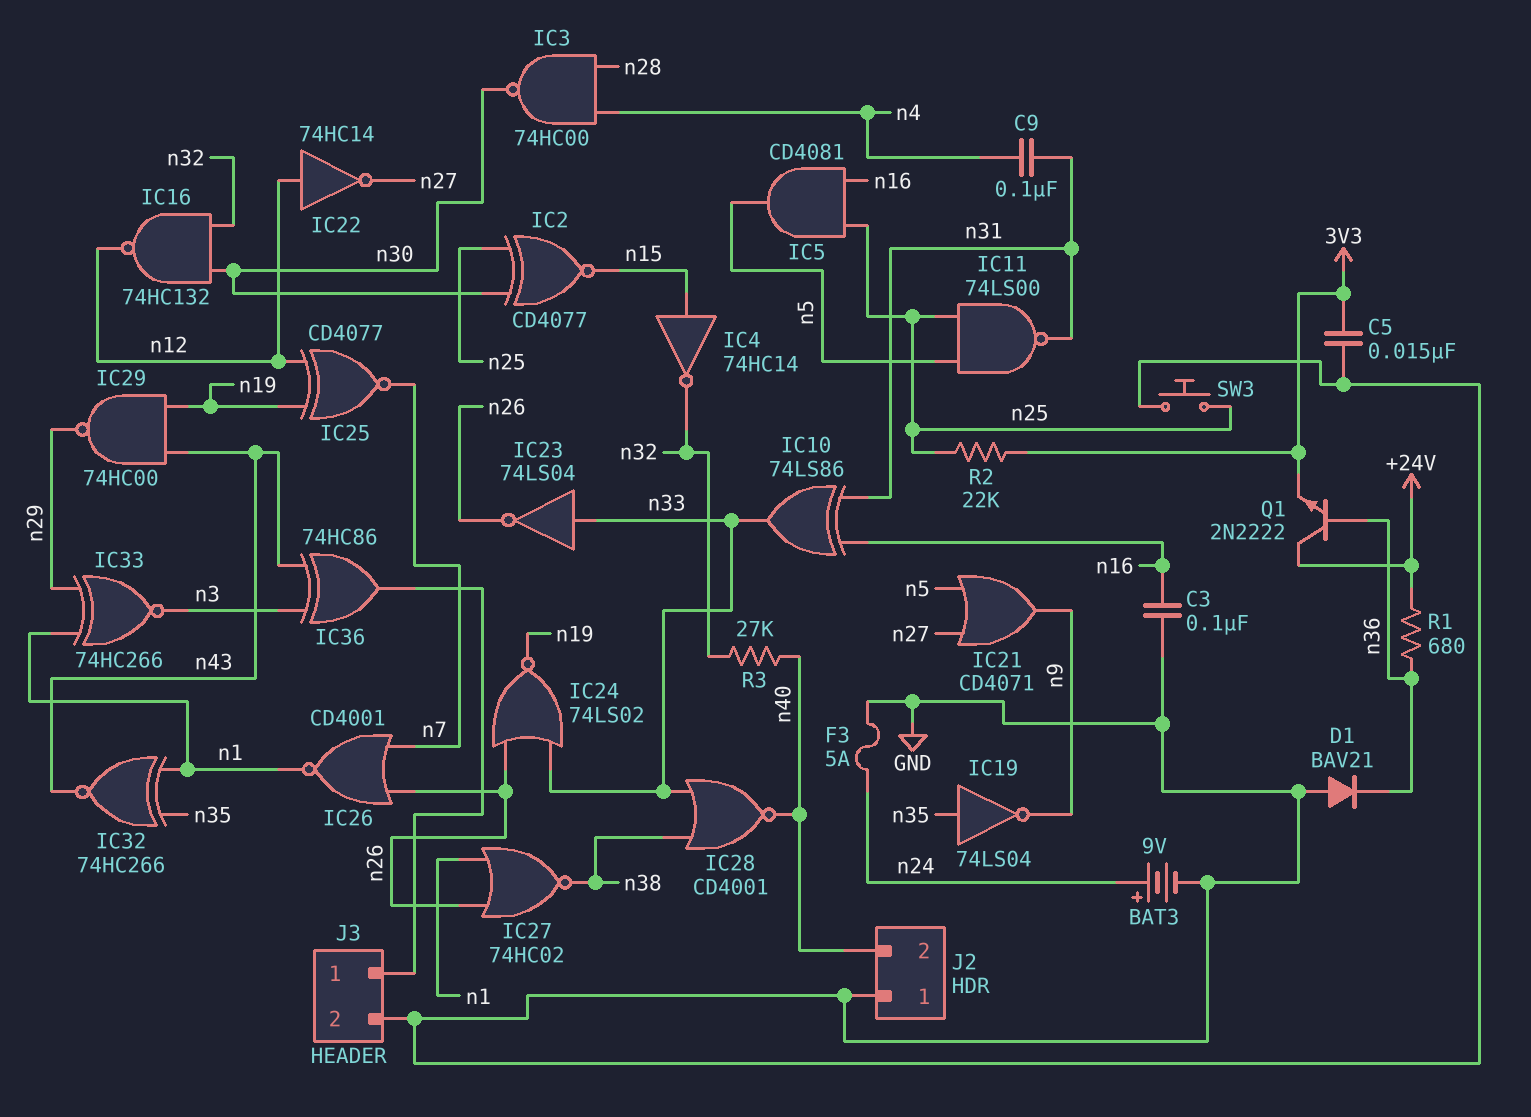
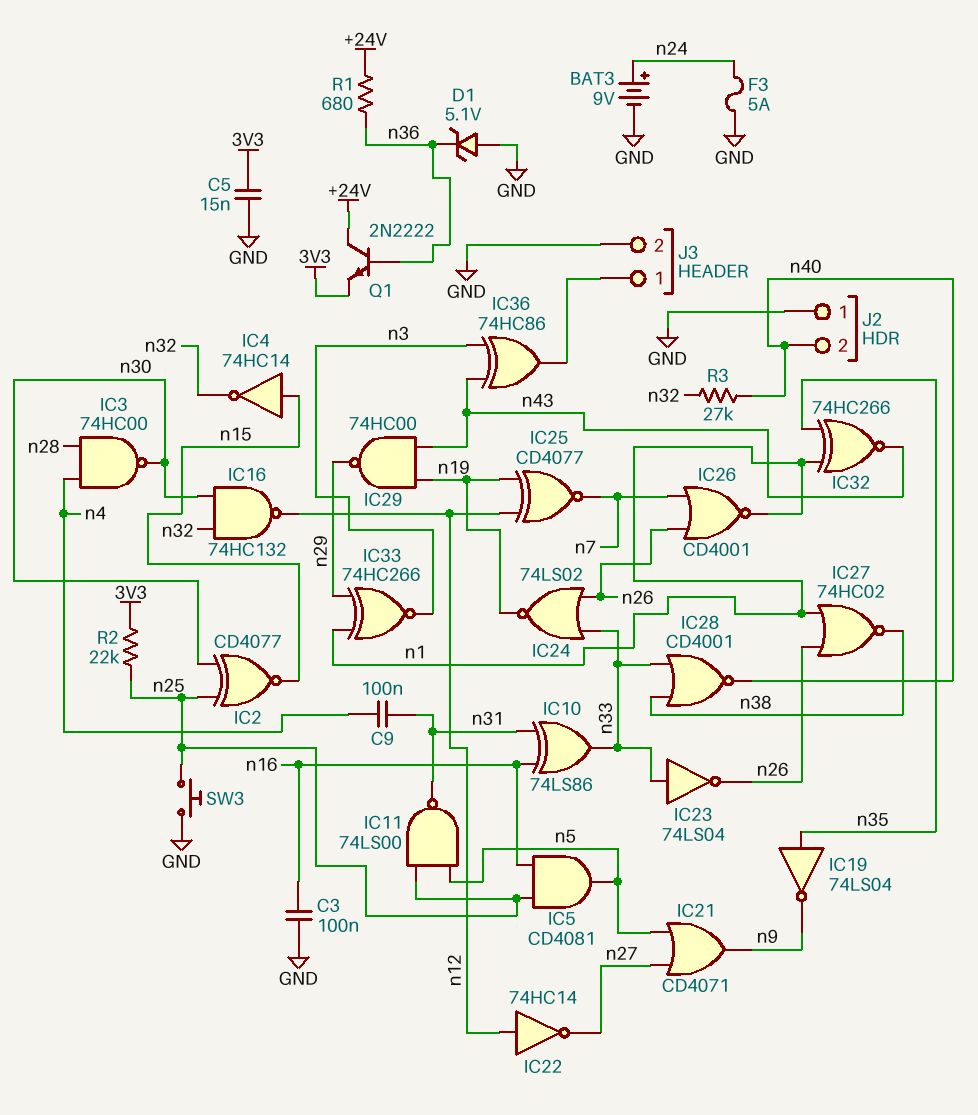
D1: diode BAV21 (A GND, K n36) -> zener 5.1V (A GND, K n36)

